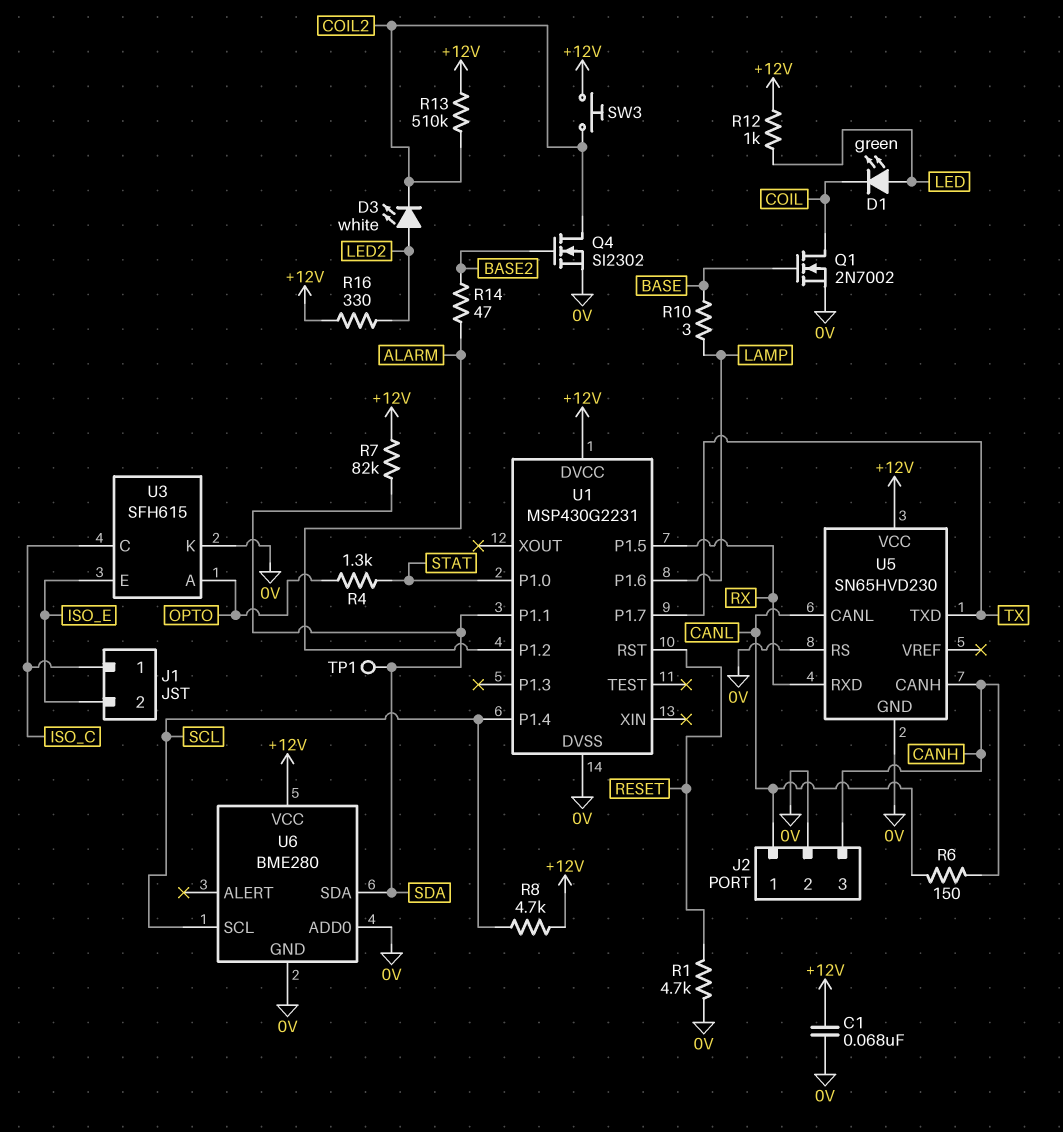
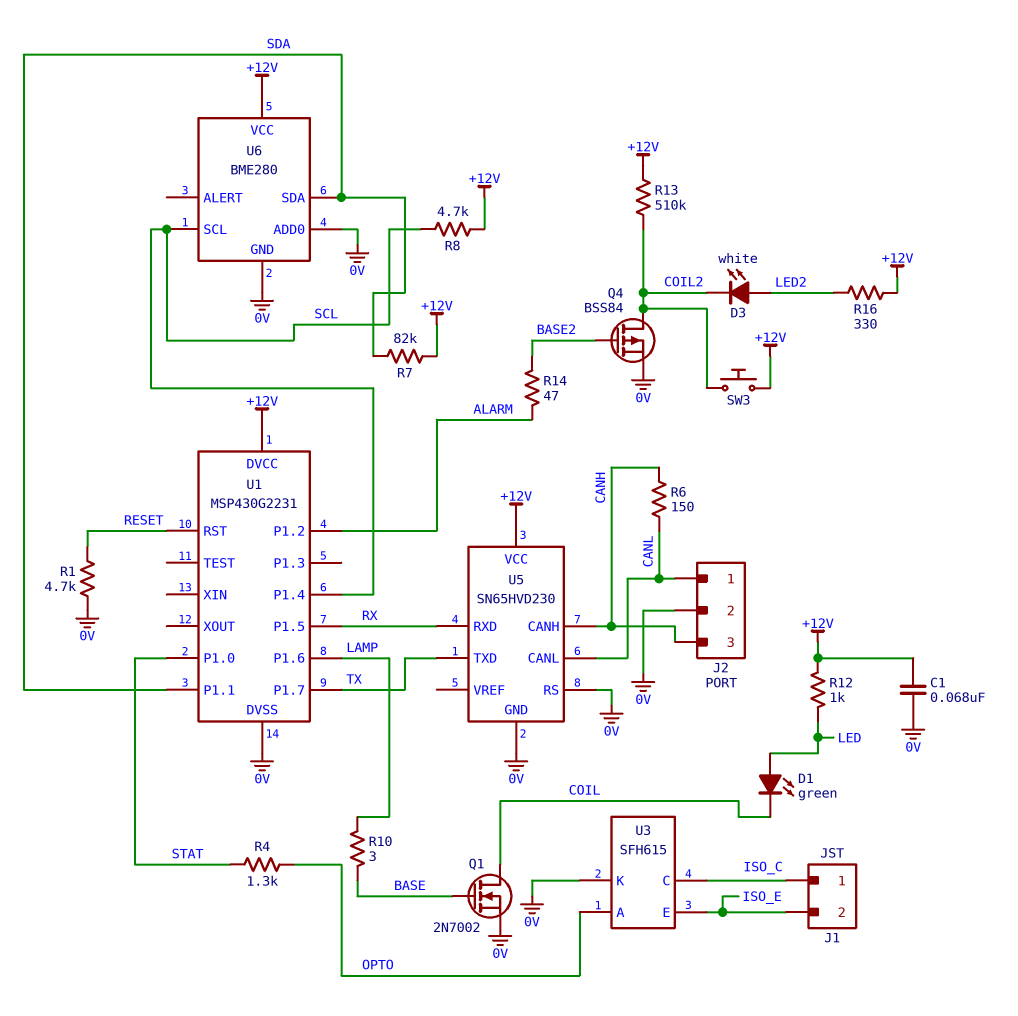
Q4: NMOS SI2302 (G BASE2, D COIL2, S 0V) -> PMOS BSS84 (G BASE2, D COIL2, S 0V)
TP1: test point (SDA) -> none

